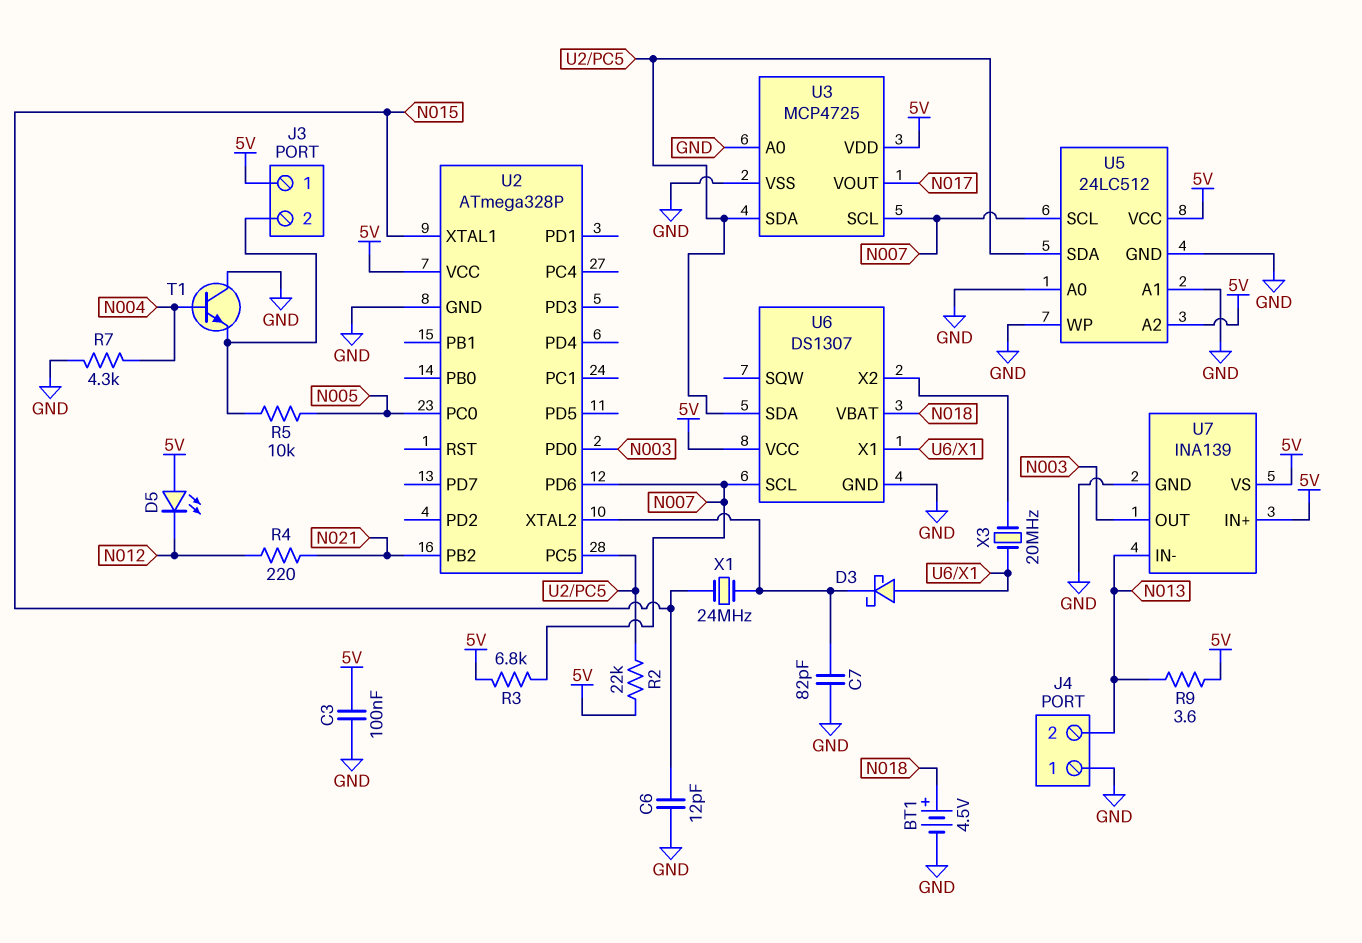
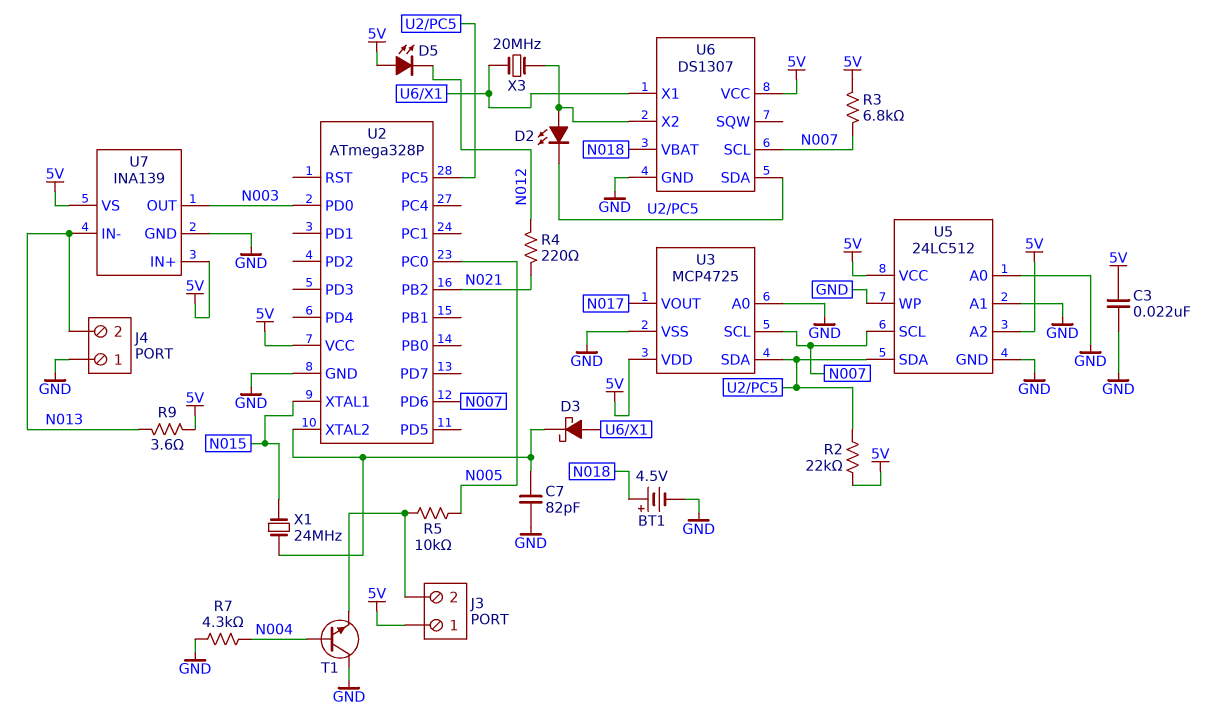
C3: 100nF (5V, GND) -> 22nF (5V, GND)
C6: 12pF (GND, N015) -> none
D2: none -> LED (A U6/X2, K U2/PC5)

